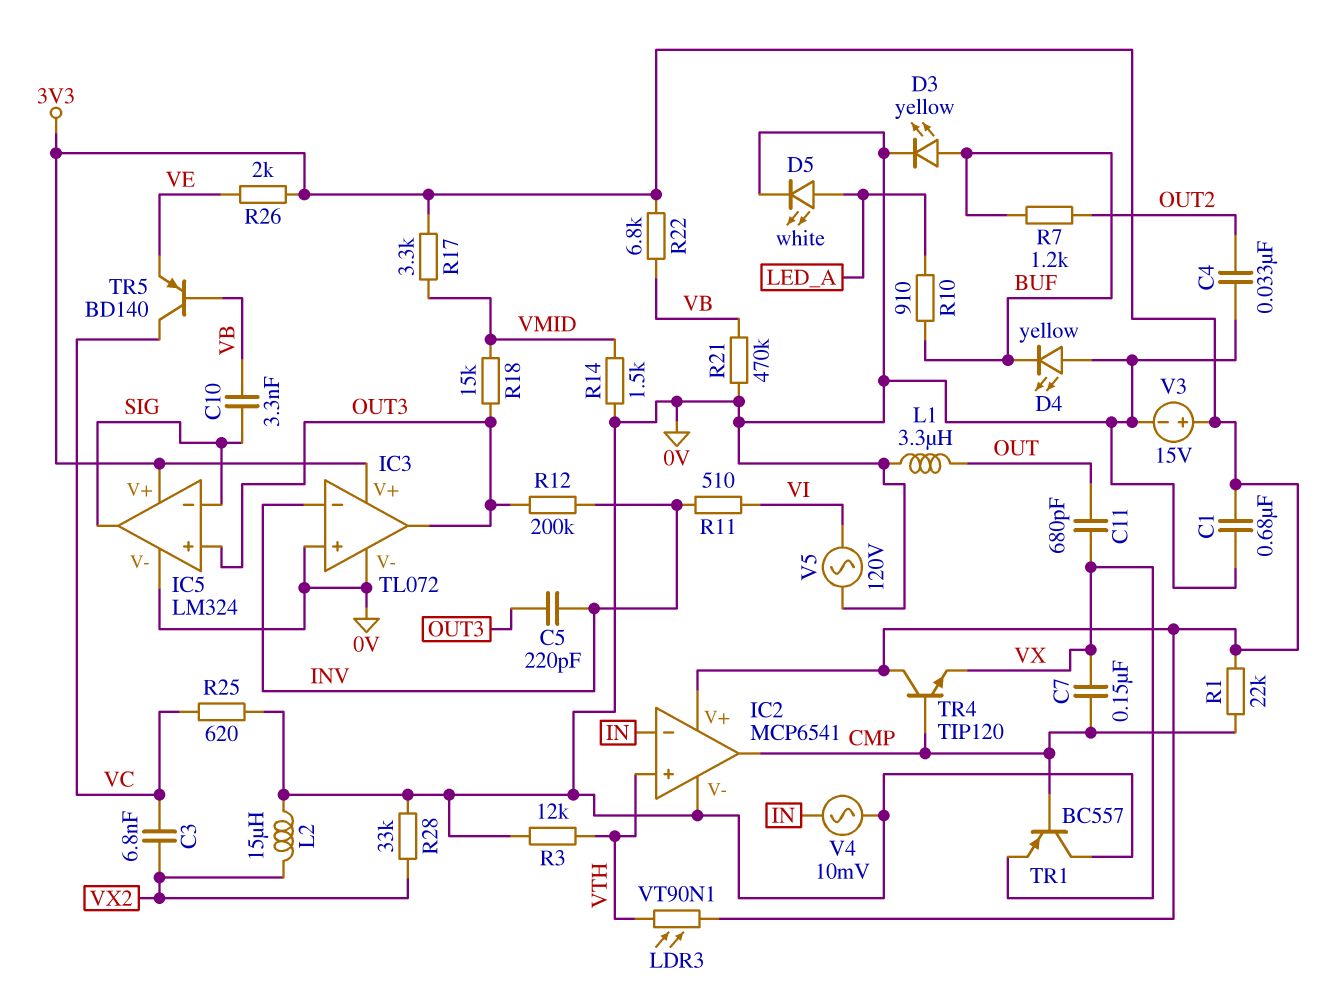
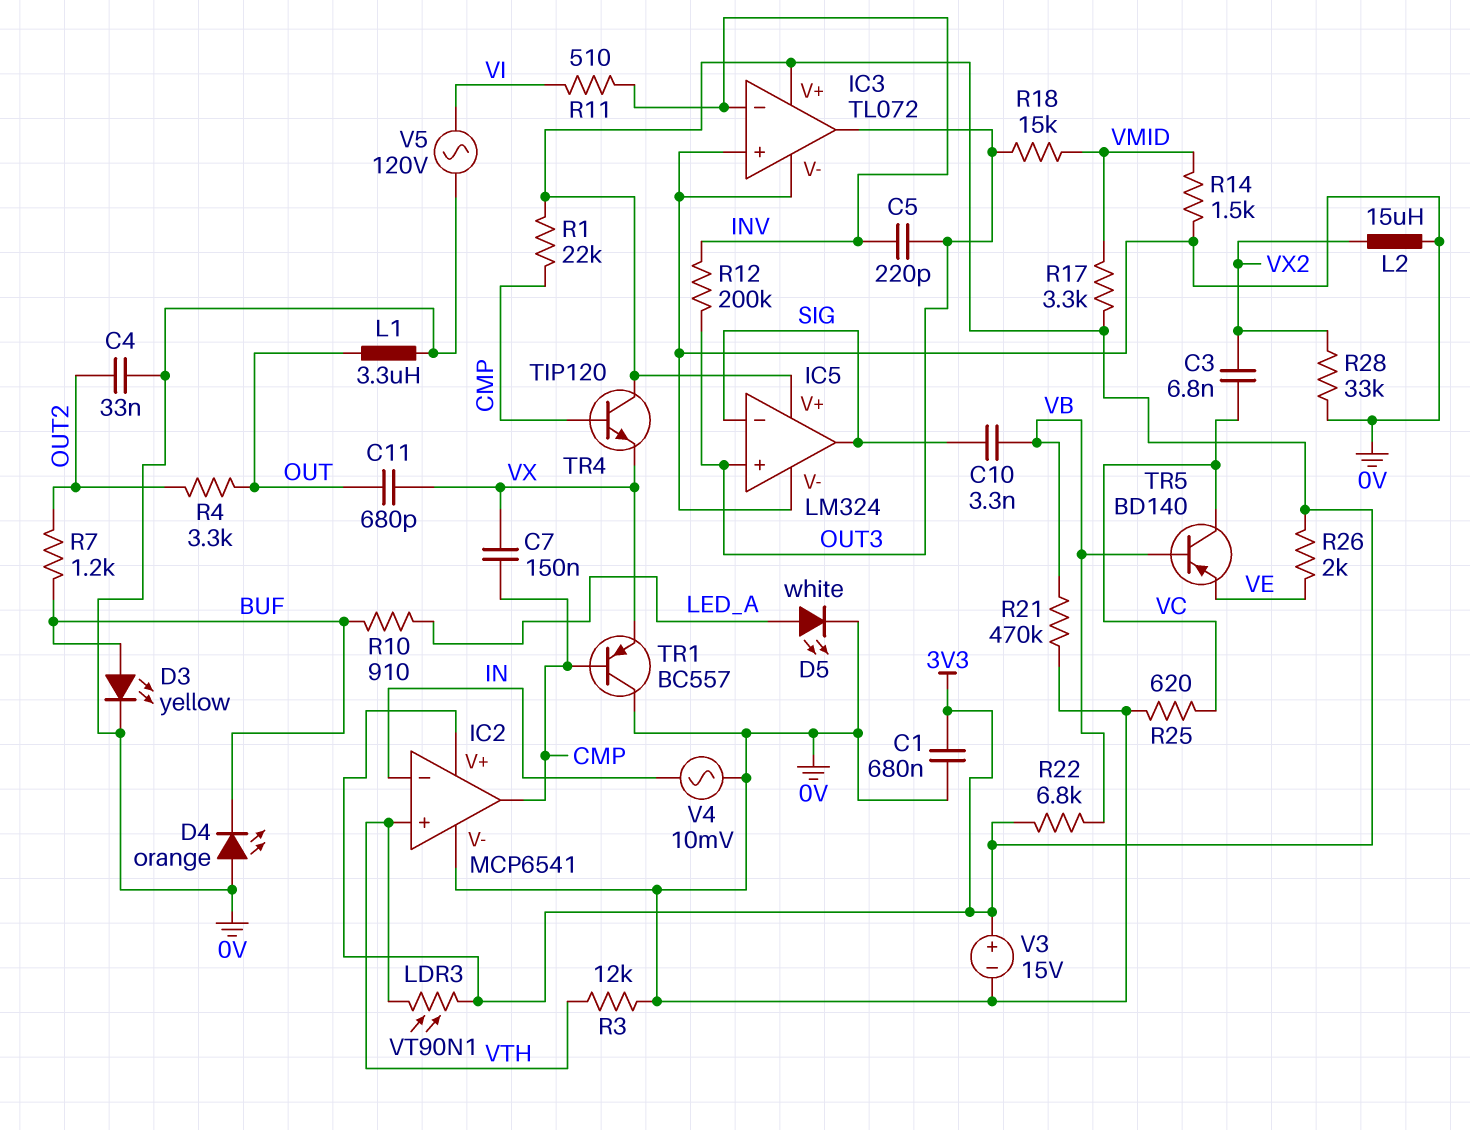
D4: LED yellow (A 0V, K BUF) -> LED orange (A 0V, K BUF)
R4: none -> 3.3k (OUT, OUT2)

